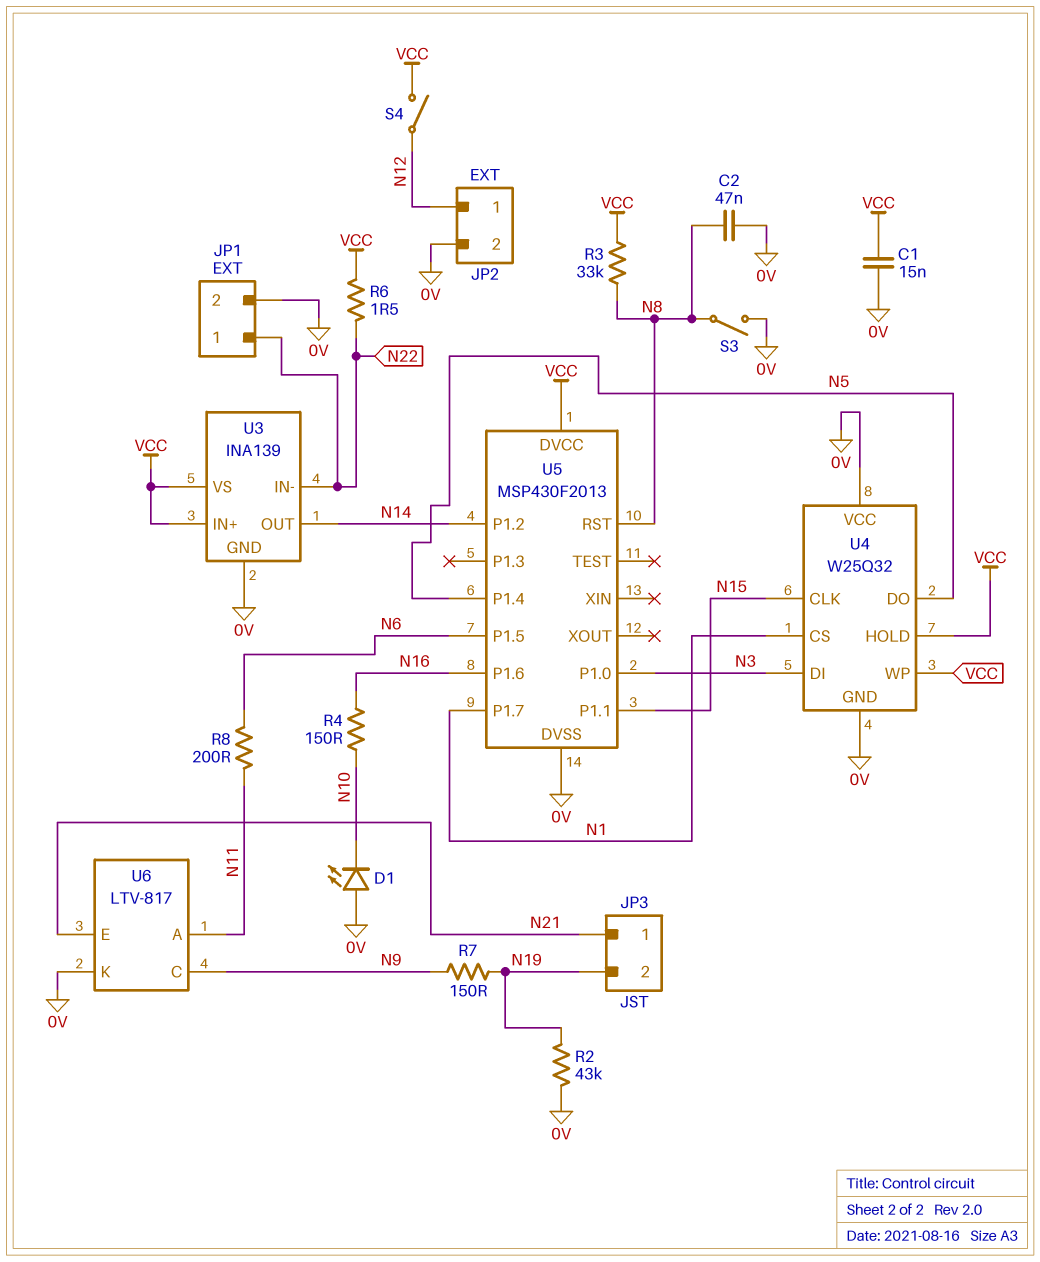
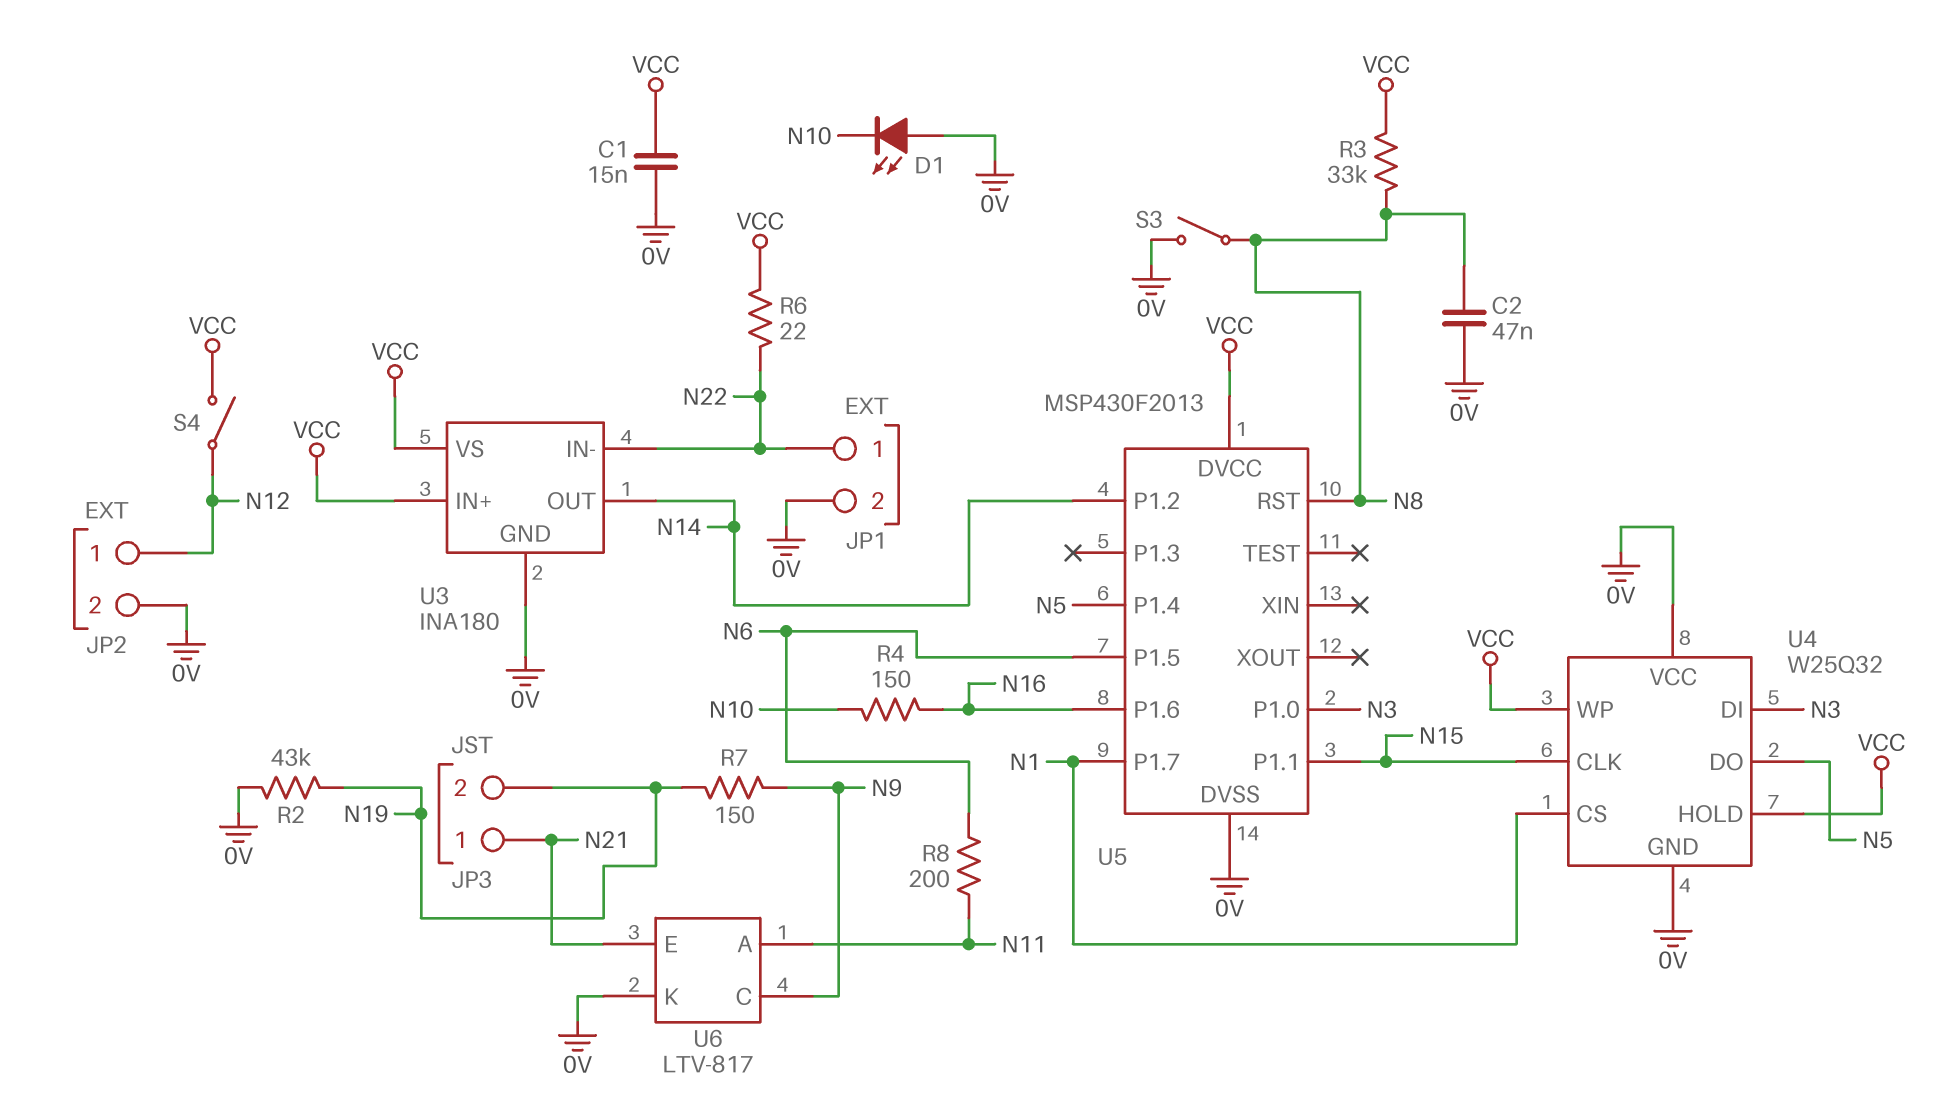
R6: 1.5 (N22, VCC) -> 22 (N22, VCC)
U3: INA139 -> INA180

